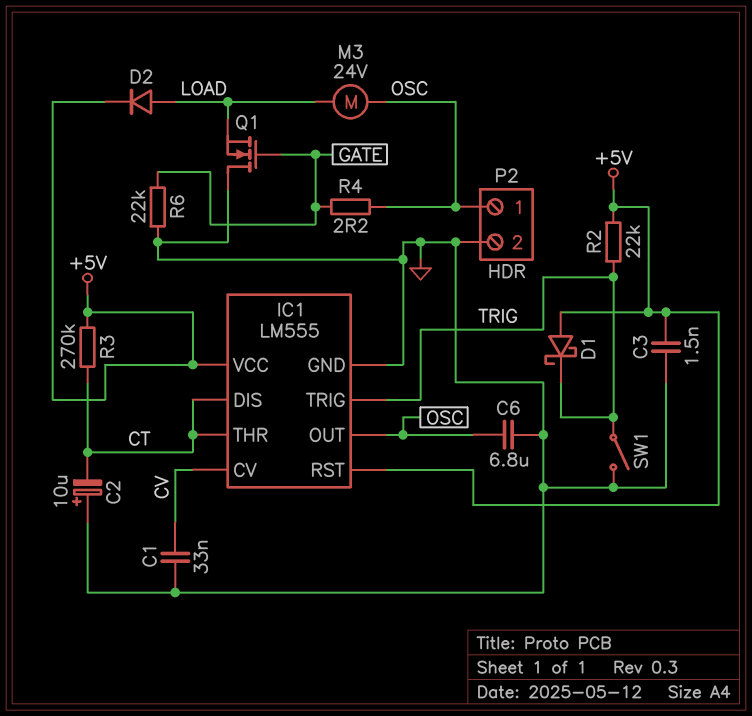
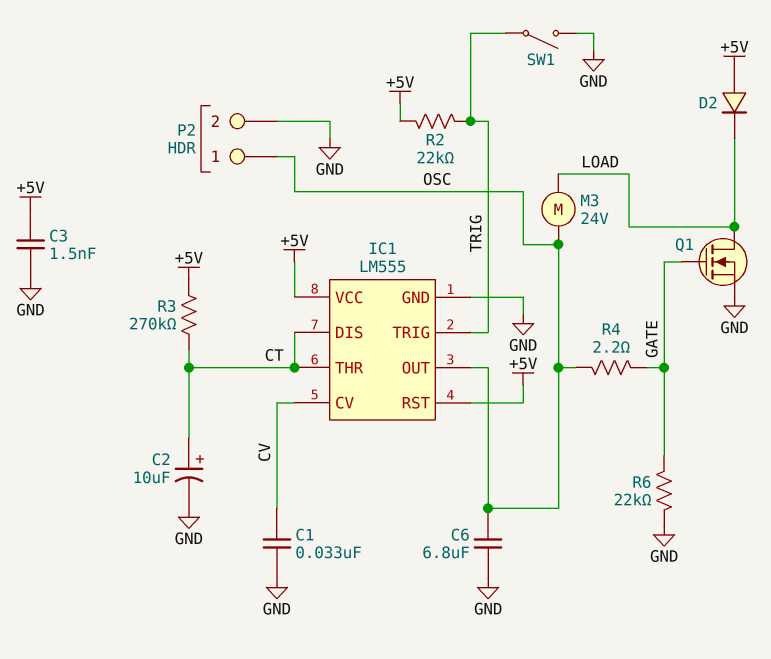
C2: 10uF (plus GND, minus CT) -> 10uF (plus CT, minus GND)
D1: schottky (A +5V, K TRIG) -> none
D2: diode (A LOAD, K +5V) -> diode (A +5V, K LOAD)
Q1: NMOS (G GATE, D GND, S LOAD) -> NMOS (G GATE, D LOAD, S GND)

